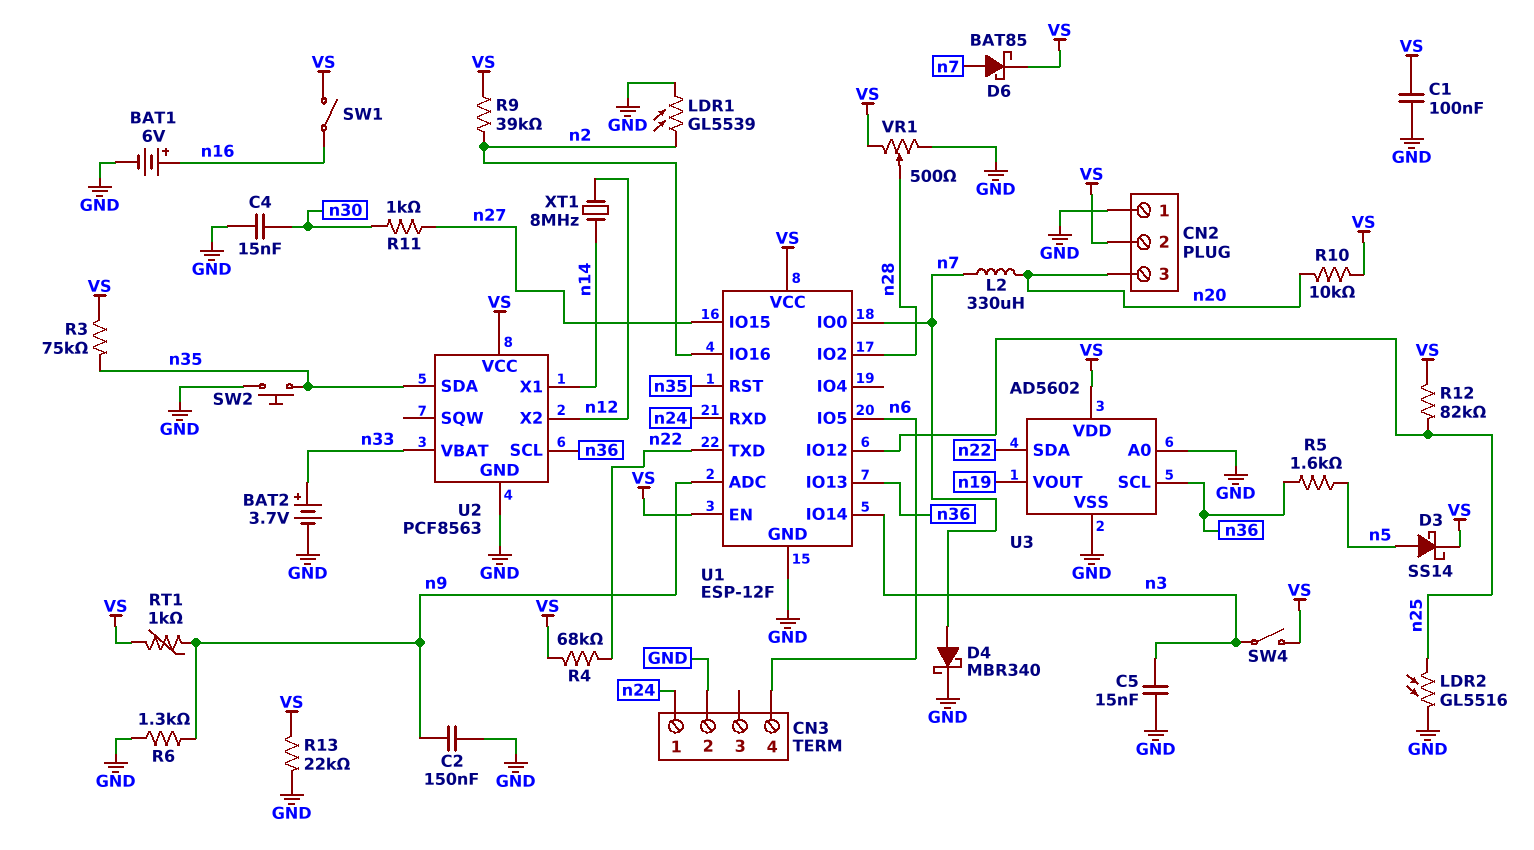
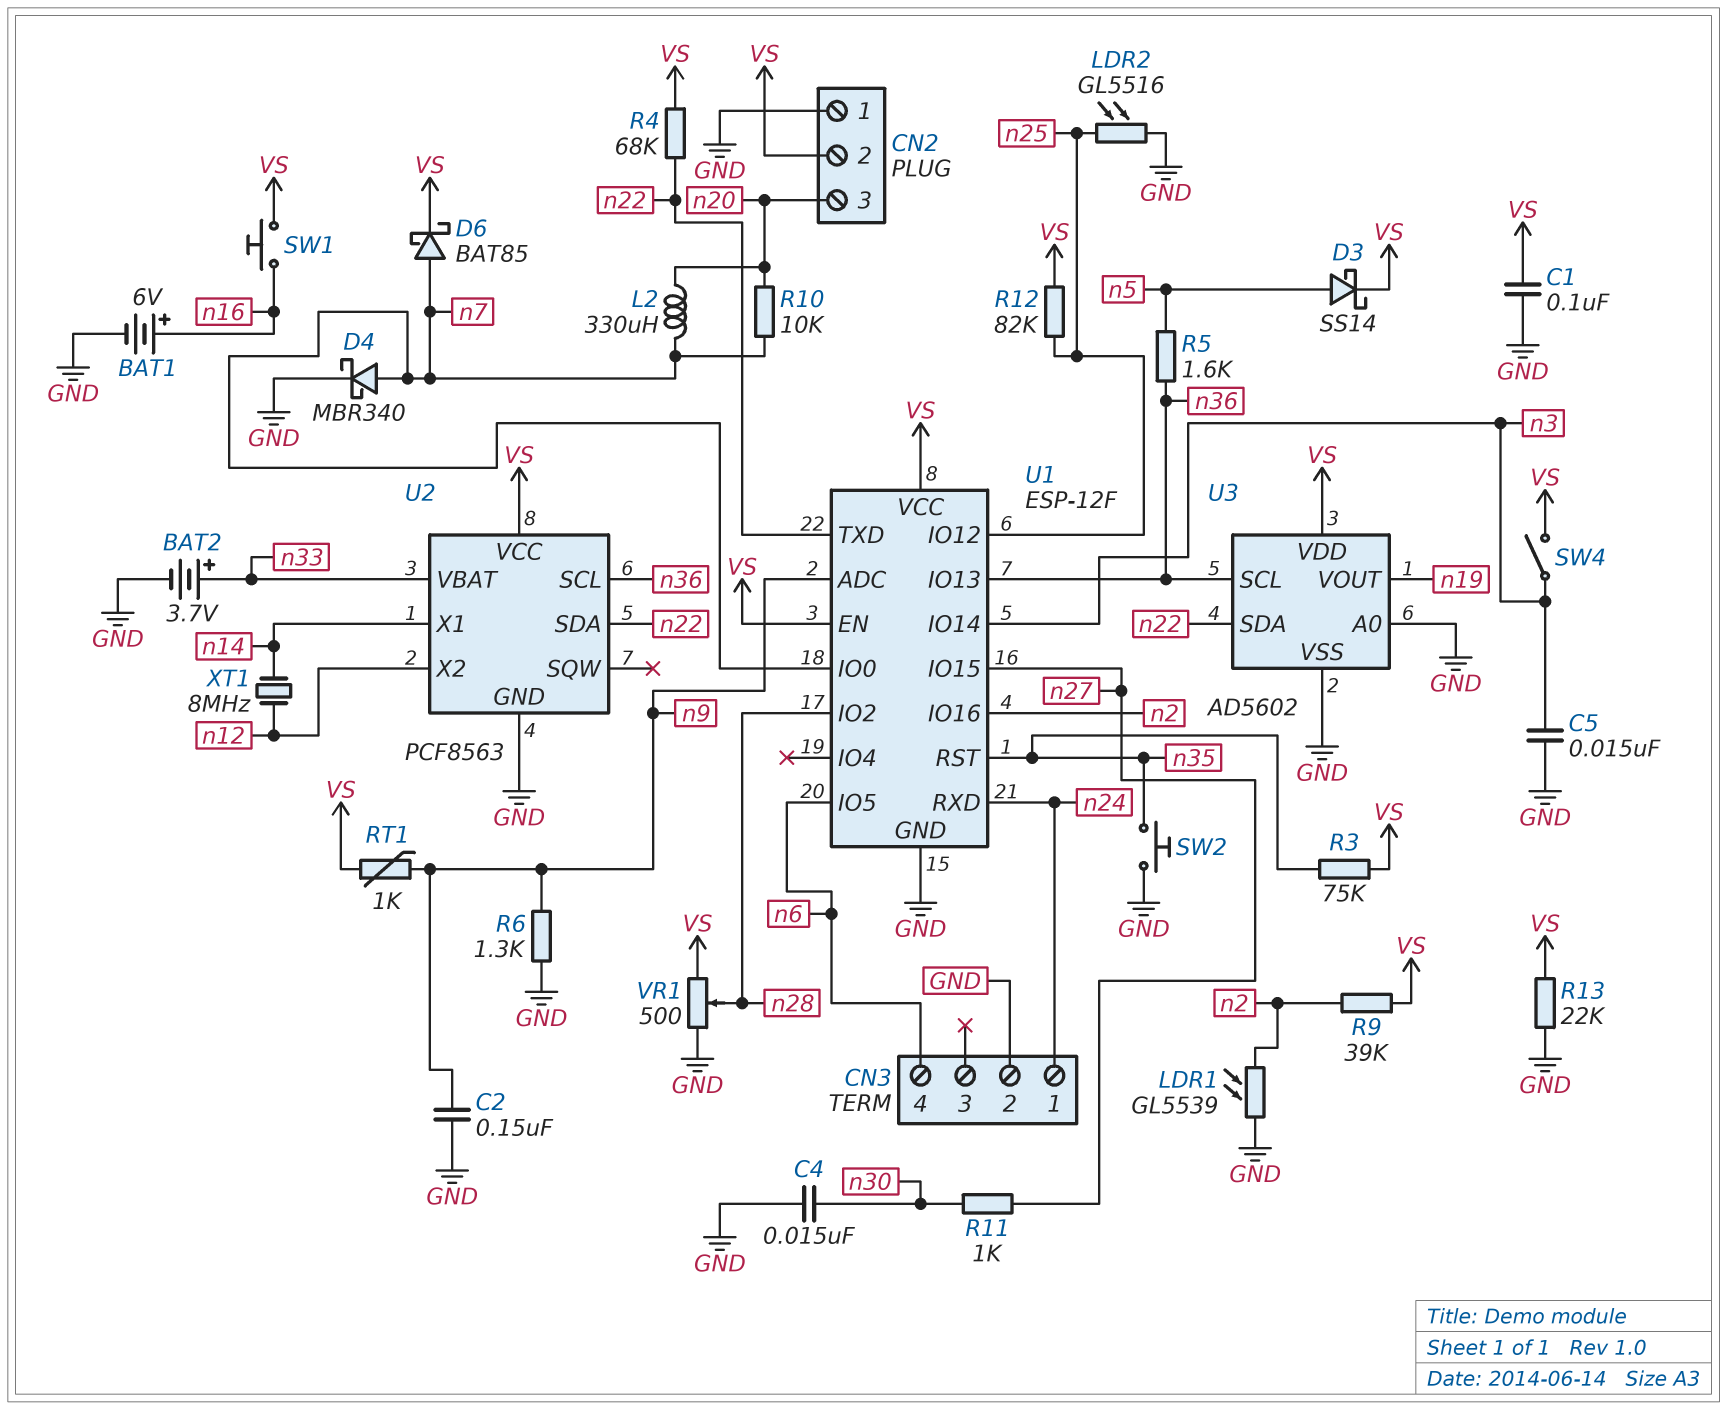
R10: 10k (VS, n20) -> 10k (n7, n20)
SW1: switch (VS, n16) -> button (VS, n16)
U2 pin SDA: n35 -> n22

